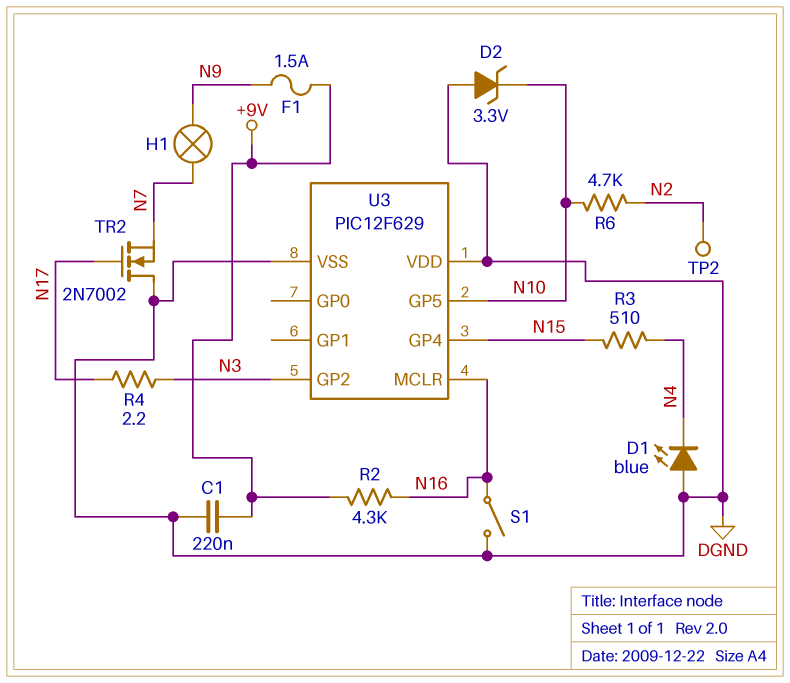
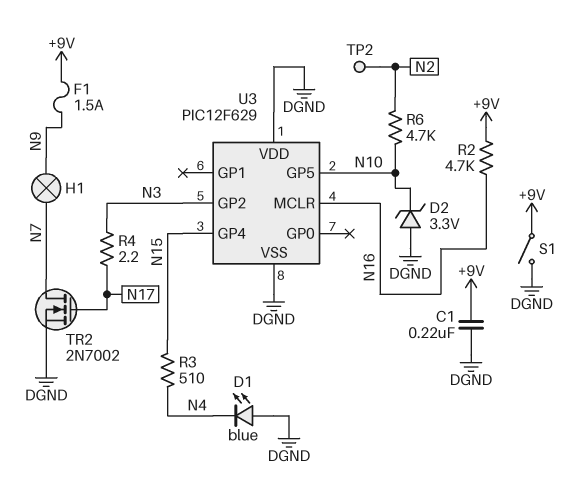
R2: 4.3k (+9V, N16) -> 4.7k (+9V, N16)
S1: switch (DGND, N16) -> switch (+9V, DGND)
TR2: NMOS 2N7002 (G N17, D DGND, S N7) -> NMOS 2N7002 (G N17, D N7, S DGND)

